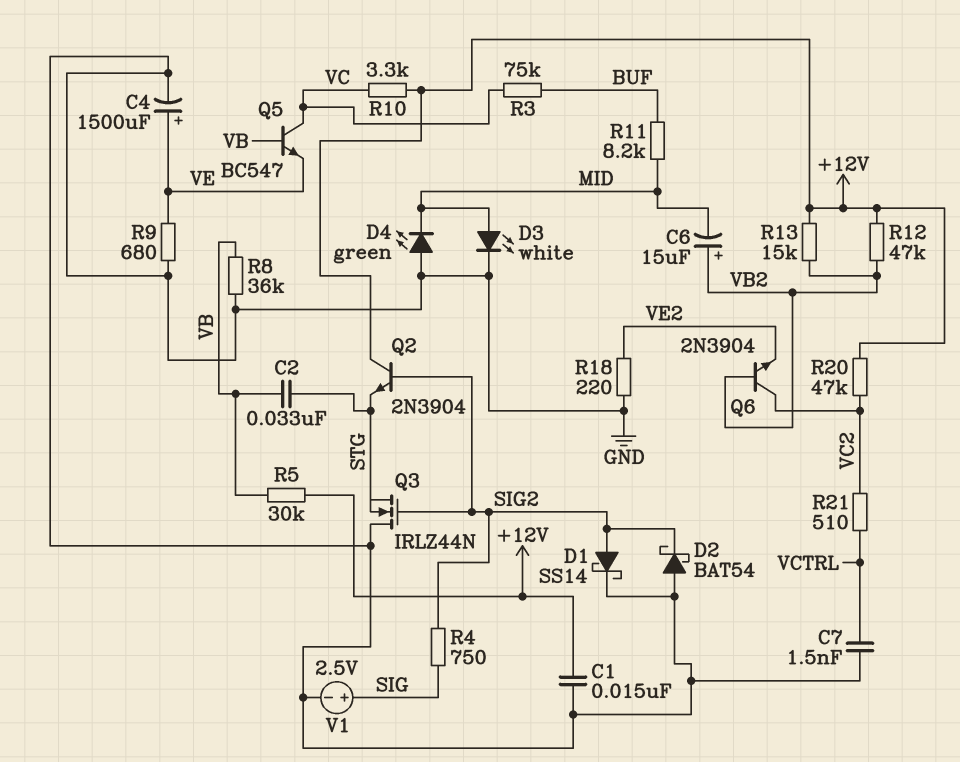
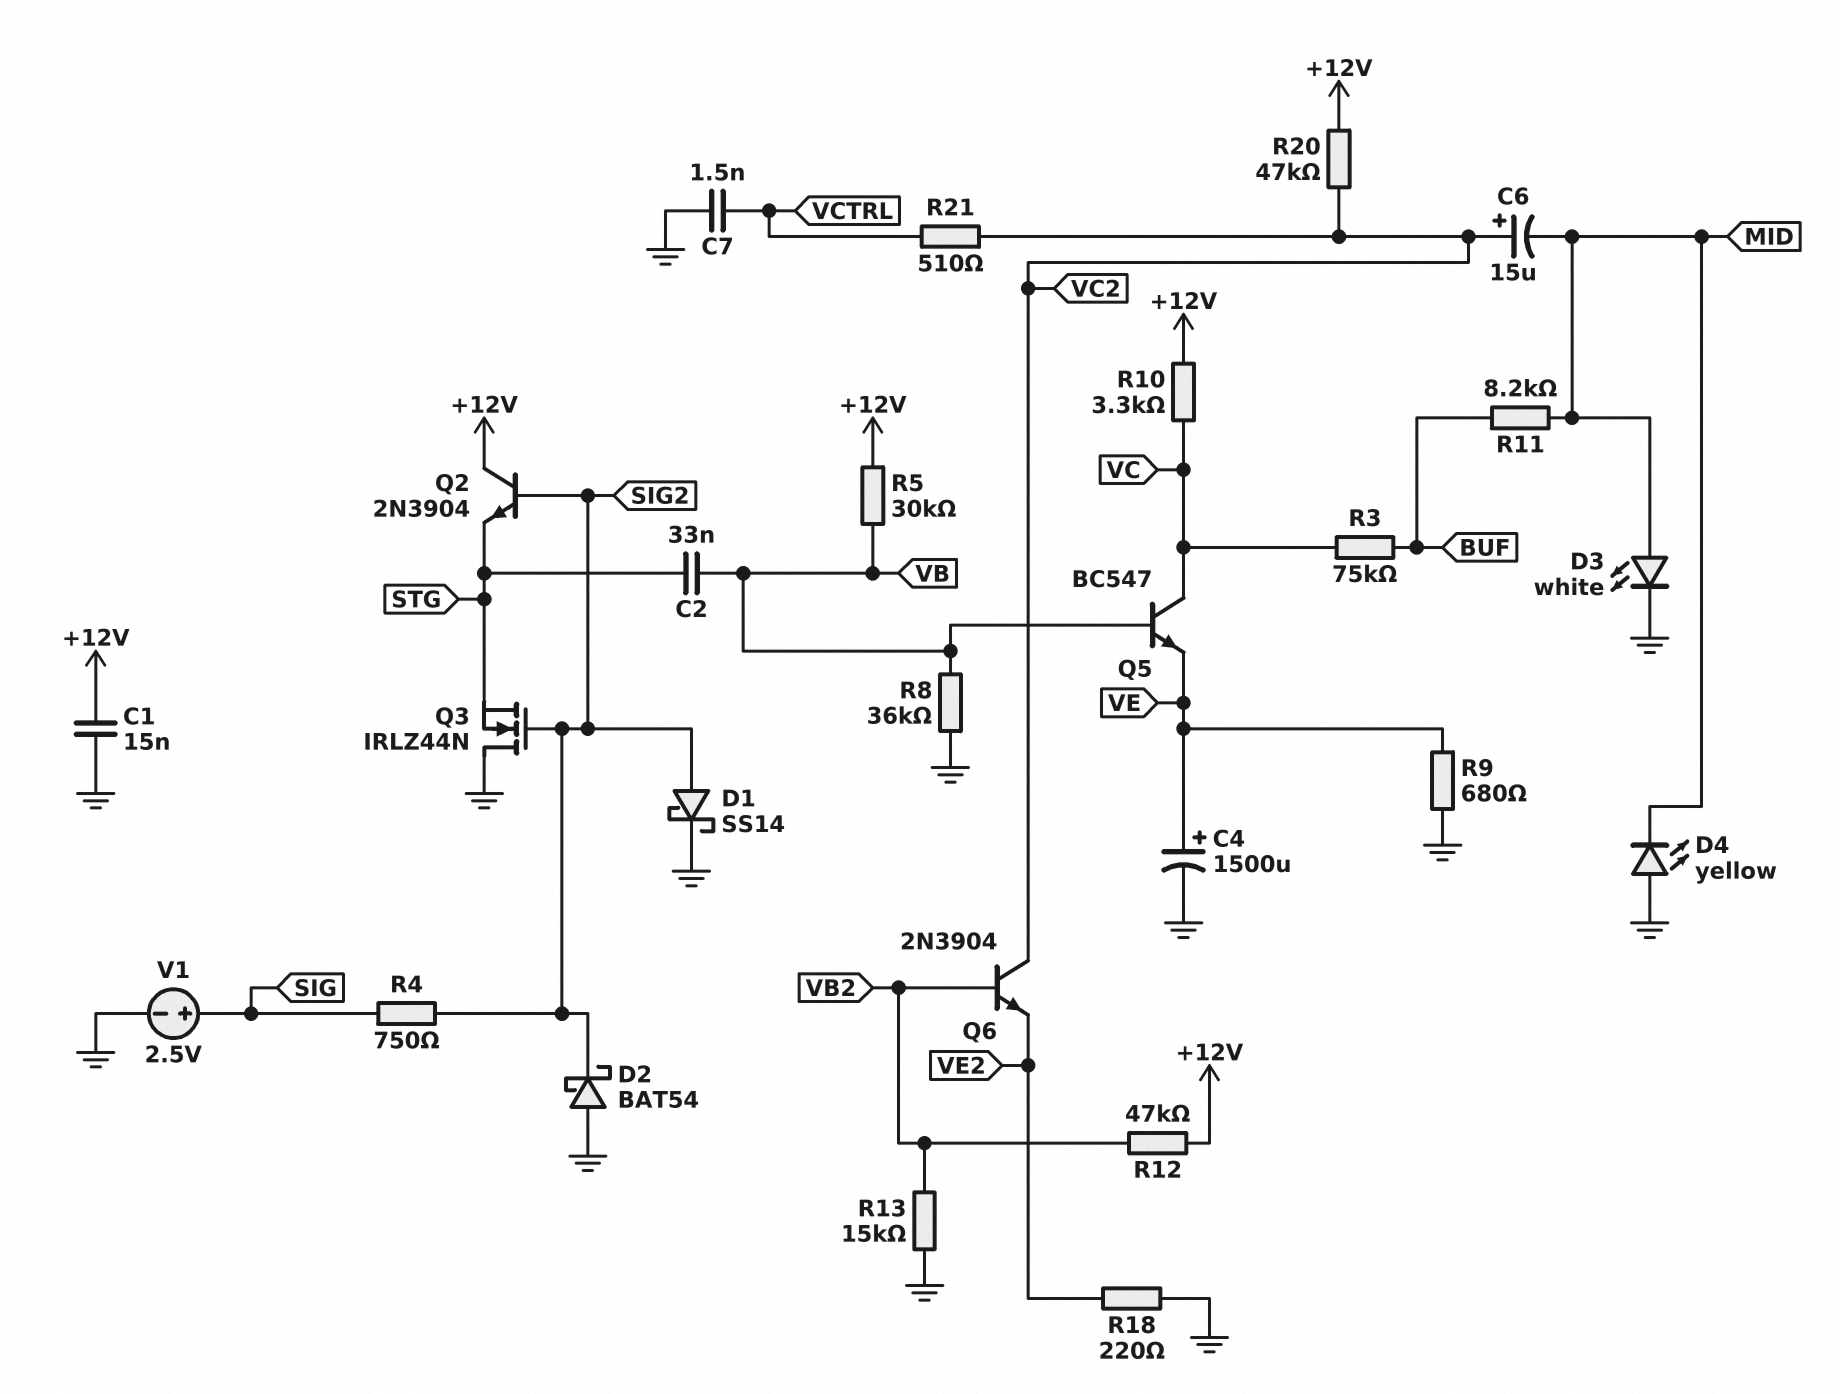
C6: 15uF (plus VB2, minus MID) -> 15uF (plus VC2, minus MID)
D4: LED green (A GND, K MID) -> LED yellow (A GND, K MID)
R13: 15k (+12V, VB2) -> 15k (GND, VB2)

